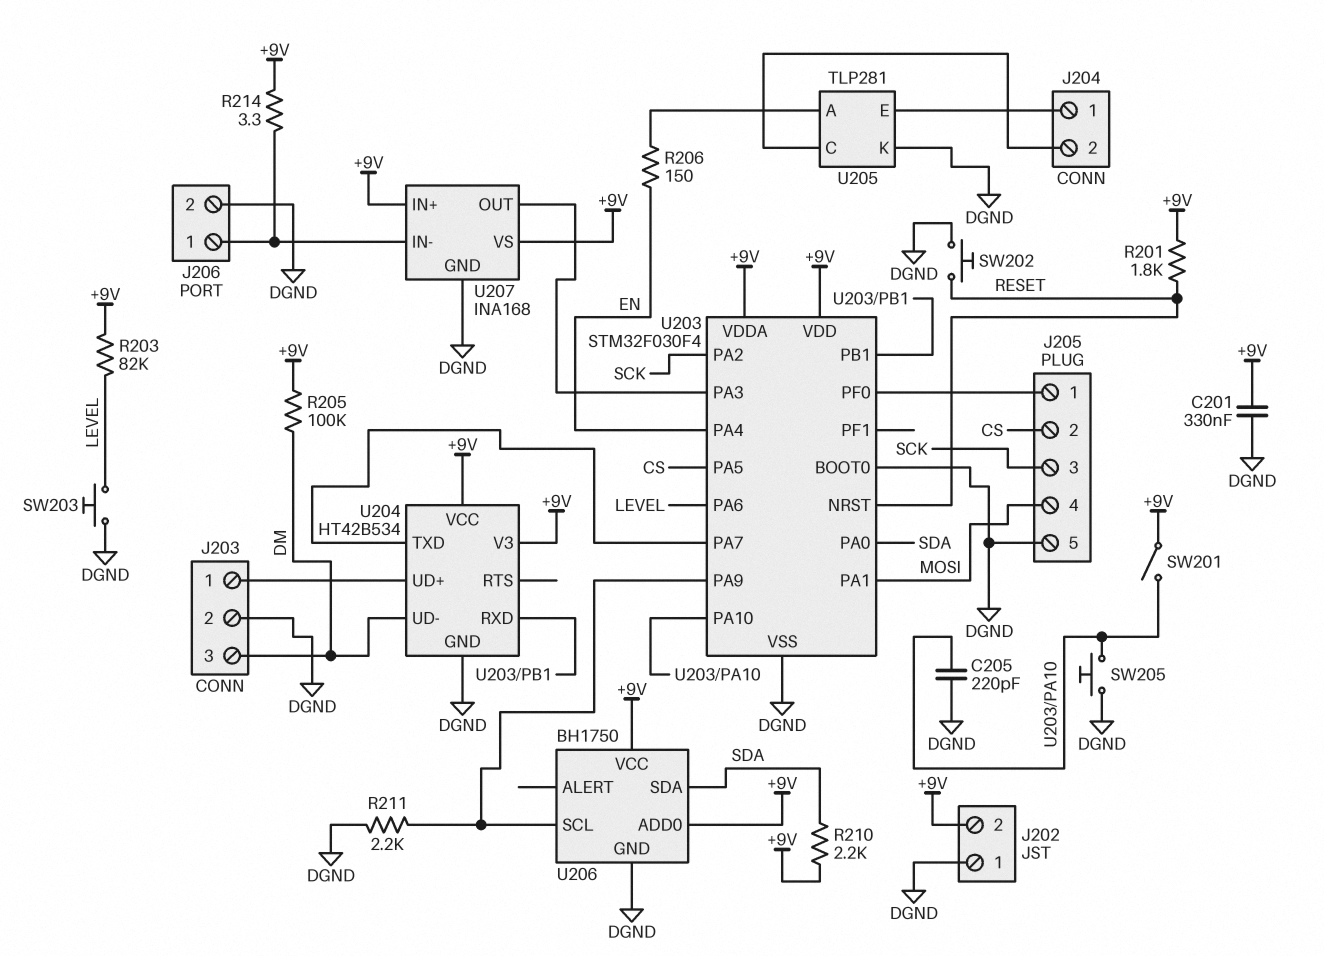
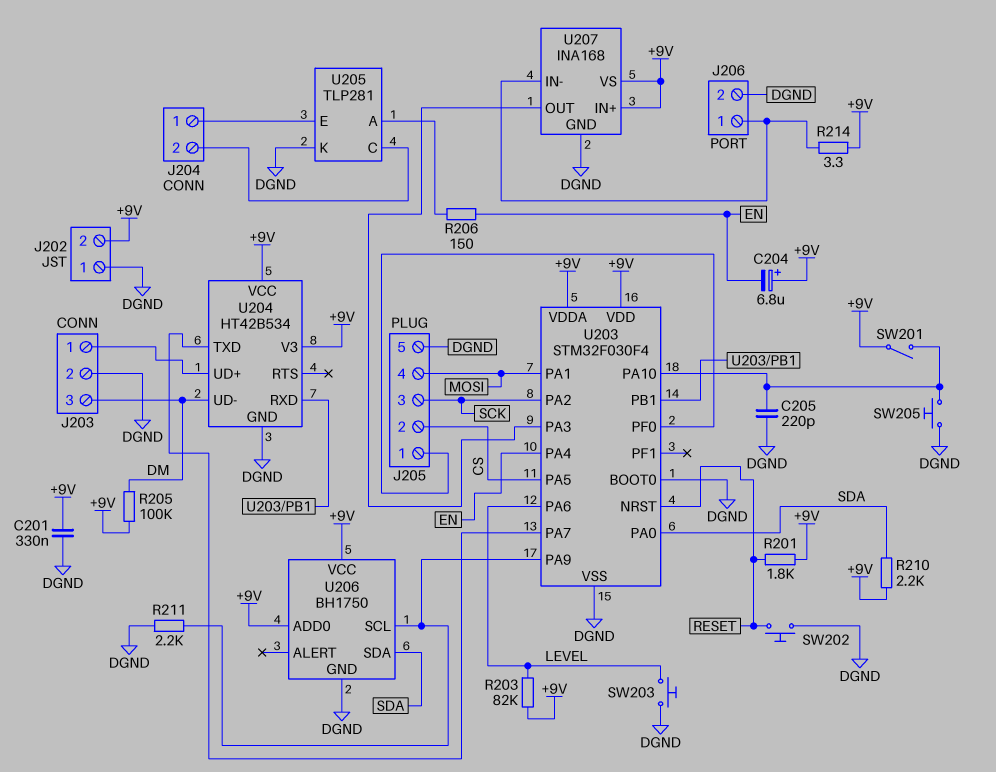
C204: none -> 6.8uF (plus +9V, minus EN)

